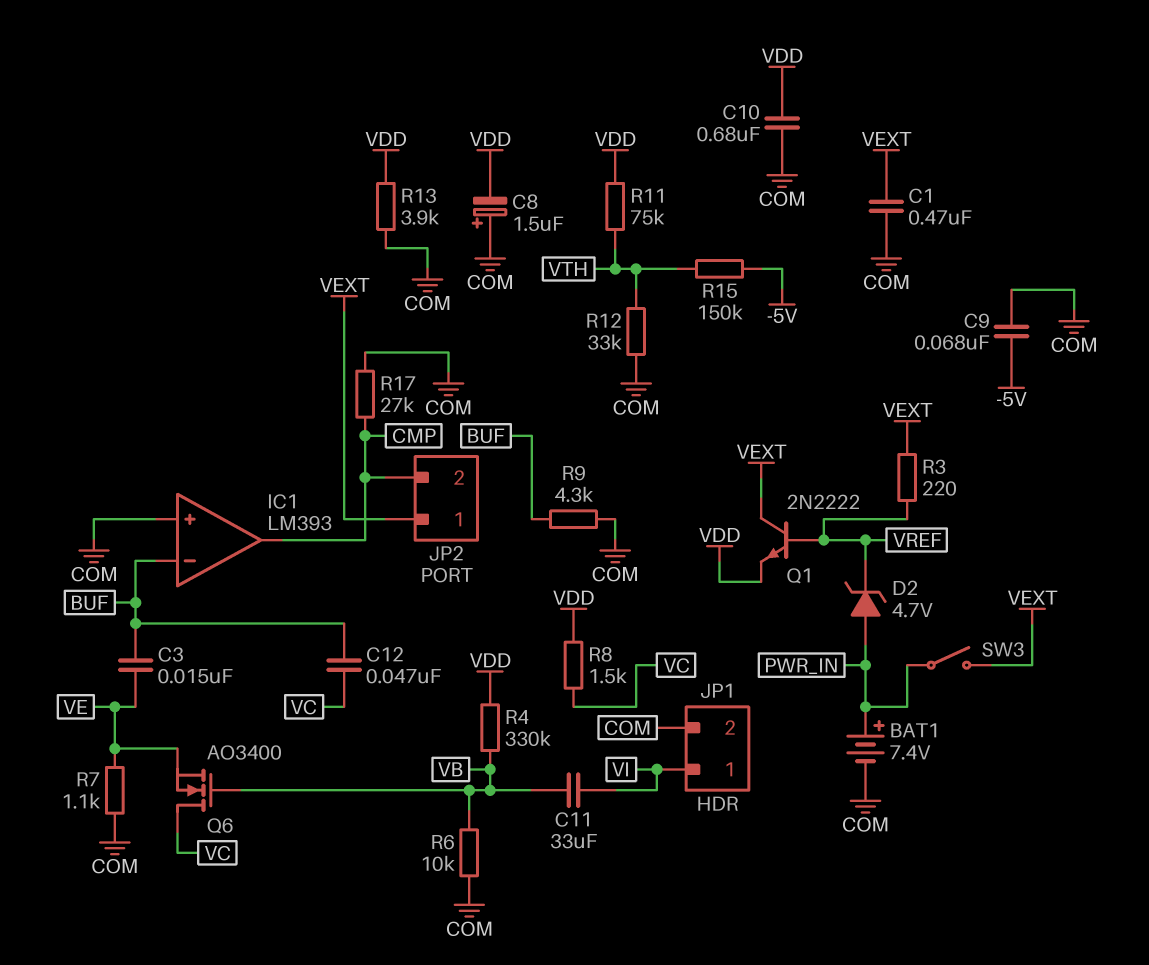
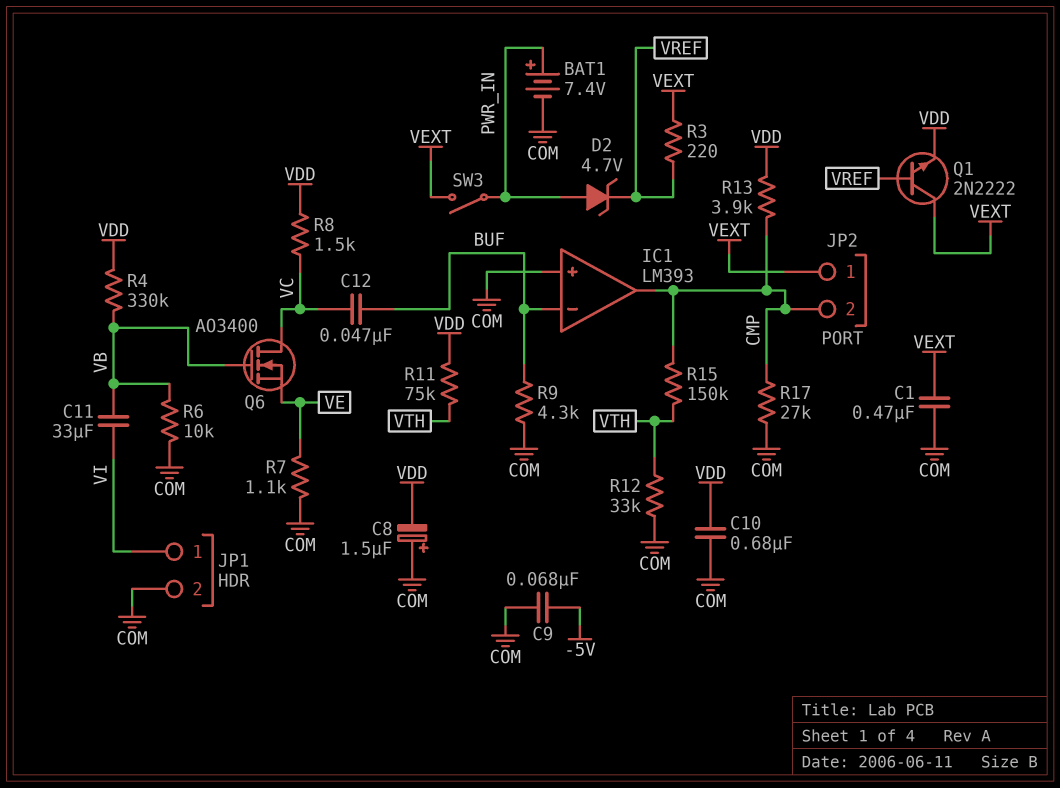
C3: 15nF (BUF, VE) -> none
R13: 3.9k (COM, VDD) -> 3.9k (CMP, VDD)
R15: 150k (-5V, VTH) -> 150k (CMP, VTH)

